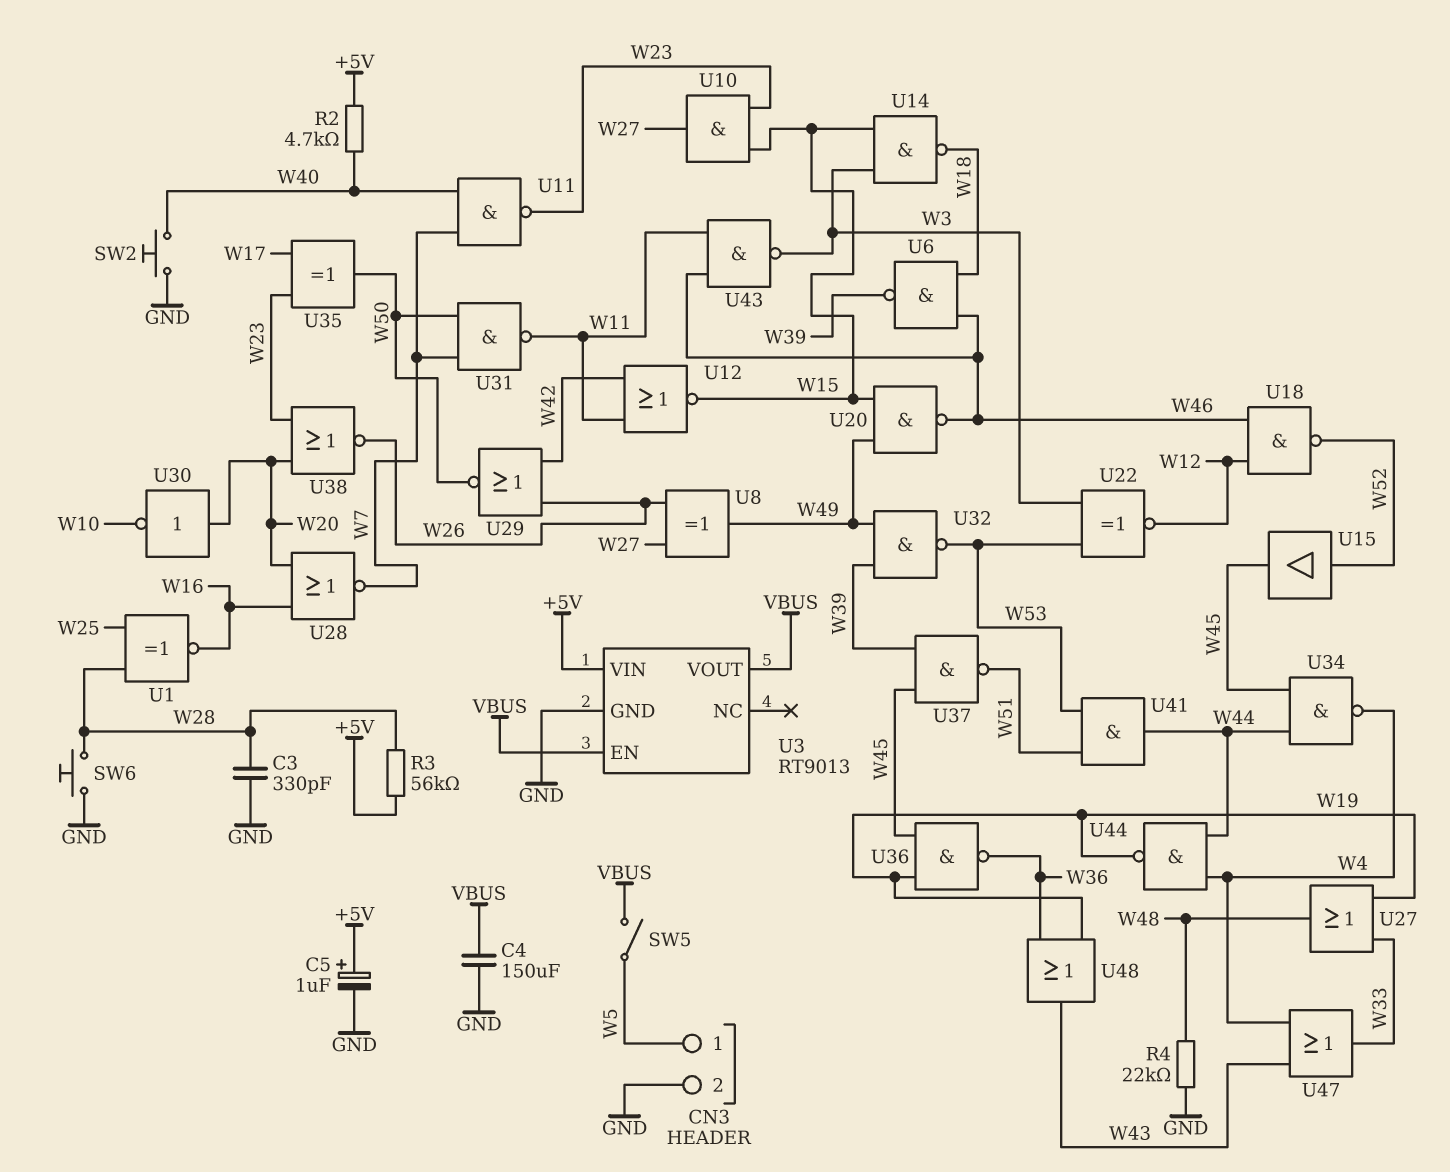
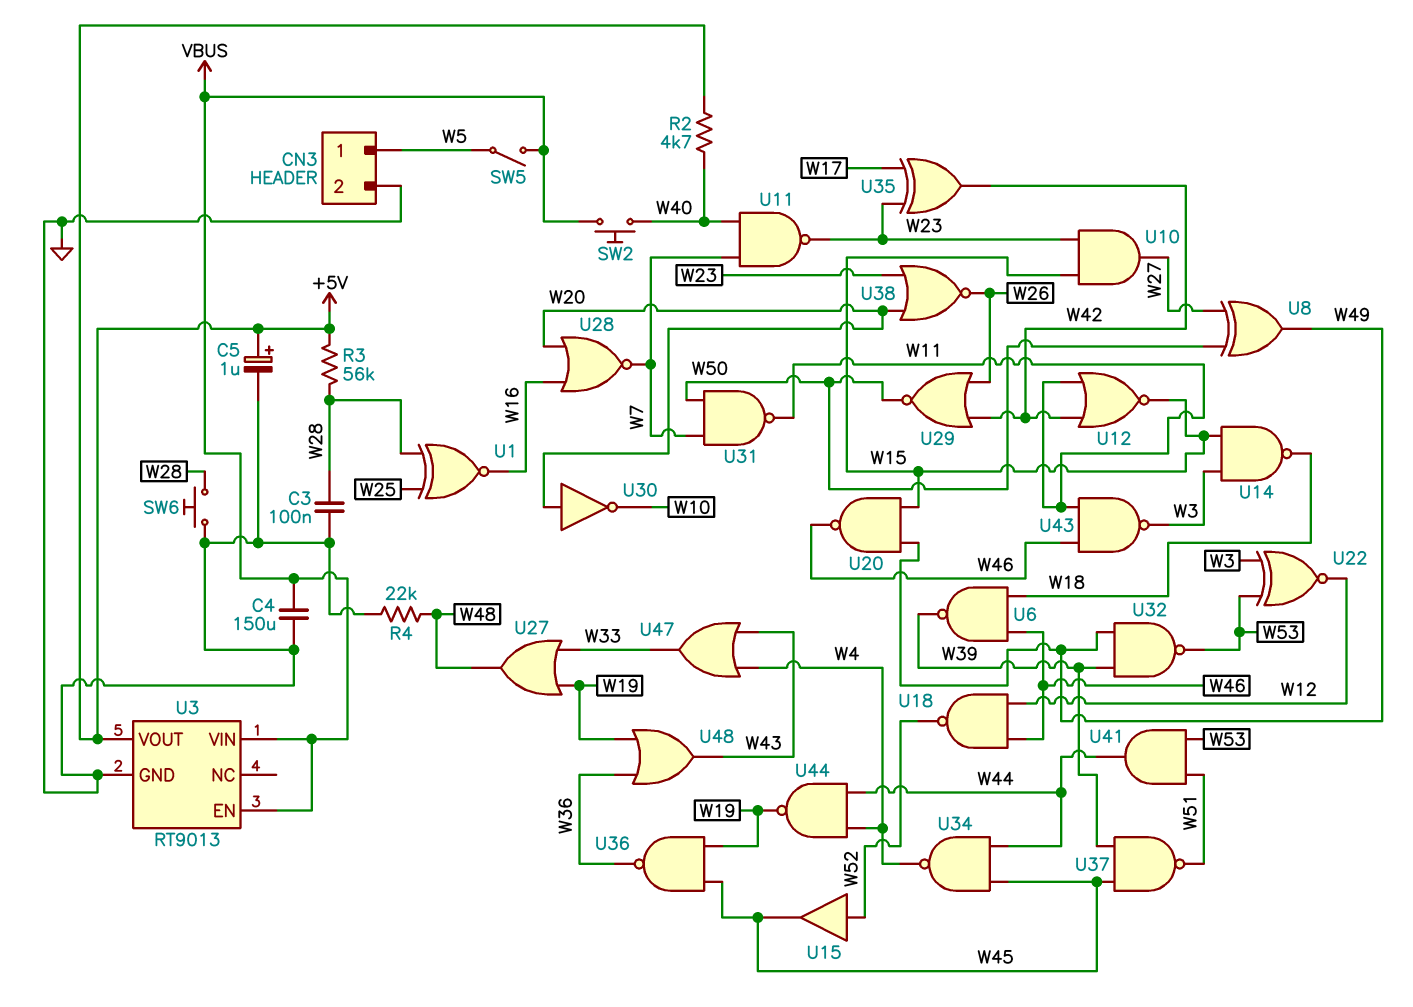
C3: 330pF (GND, W28) -> 100nF (GND, W28)
SW2: button (GND, W40) -> button (VBUS, W40)
U3 pin VIN: +5V -> VBUS
U3 pin VOUT: VBUS -> +5V
U8: XOR (in W26, in W27, out W49) -> XOR (in W27, in W50, out W49)
U35: XOR (in W17, in W23, out W50) -> XOR (in W17, in W23, out W42)

